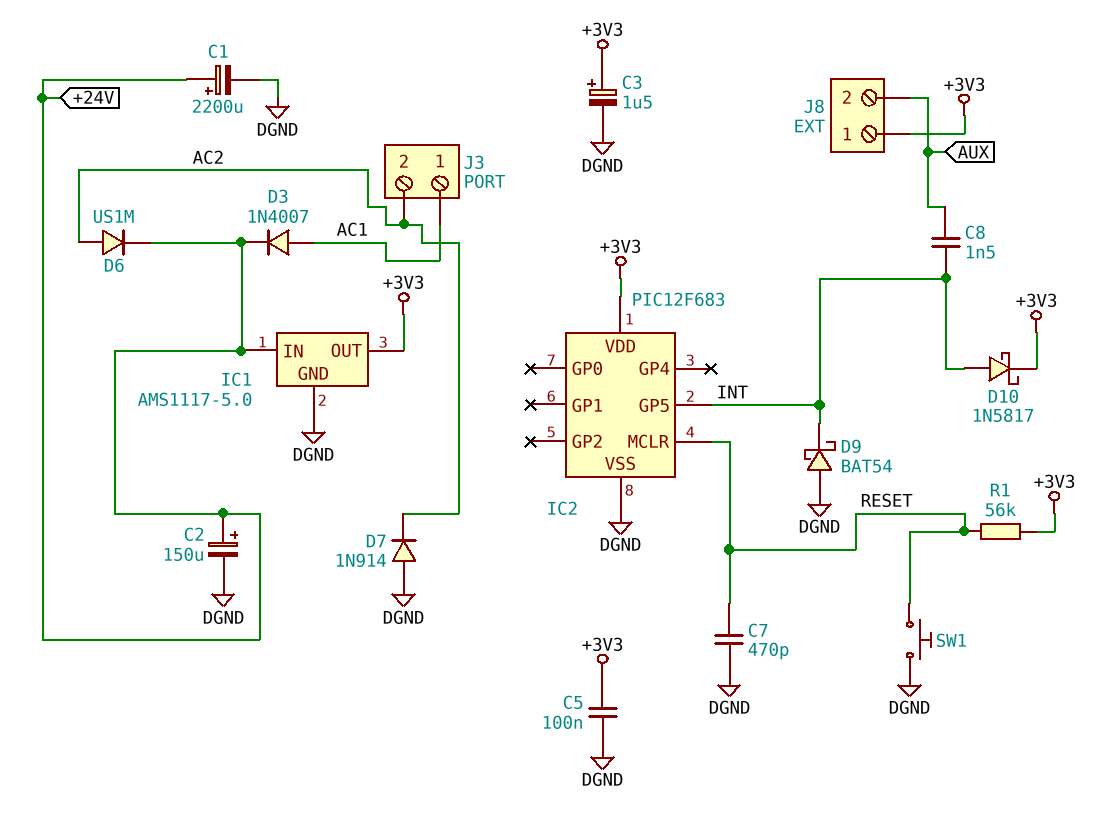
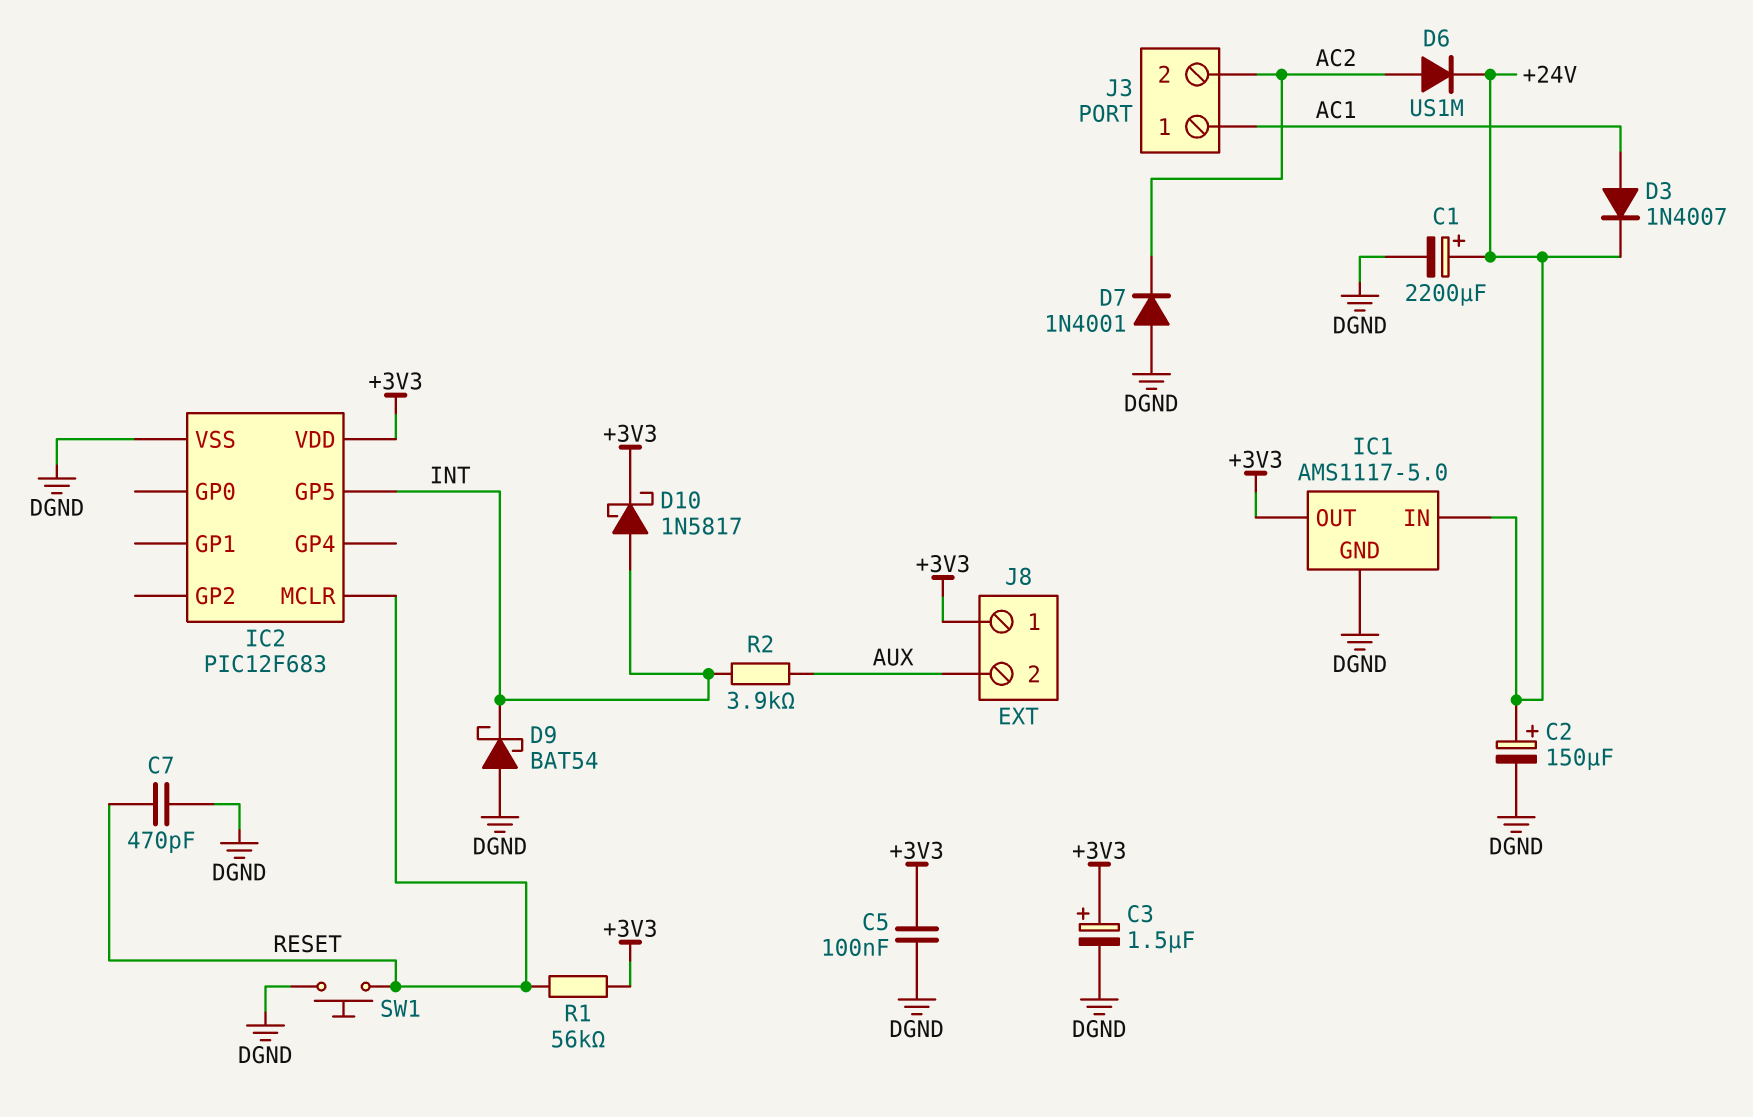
C8: 1.5nF (AUX, INT) -> none
D7: diode 1N914 (A DGND, K AC2) -> diode 1N4001 (A DGND, K AC2)
R2: none -> 3.9k (AUX, INT)

